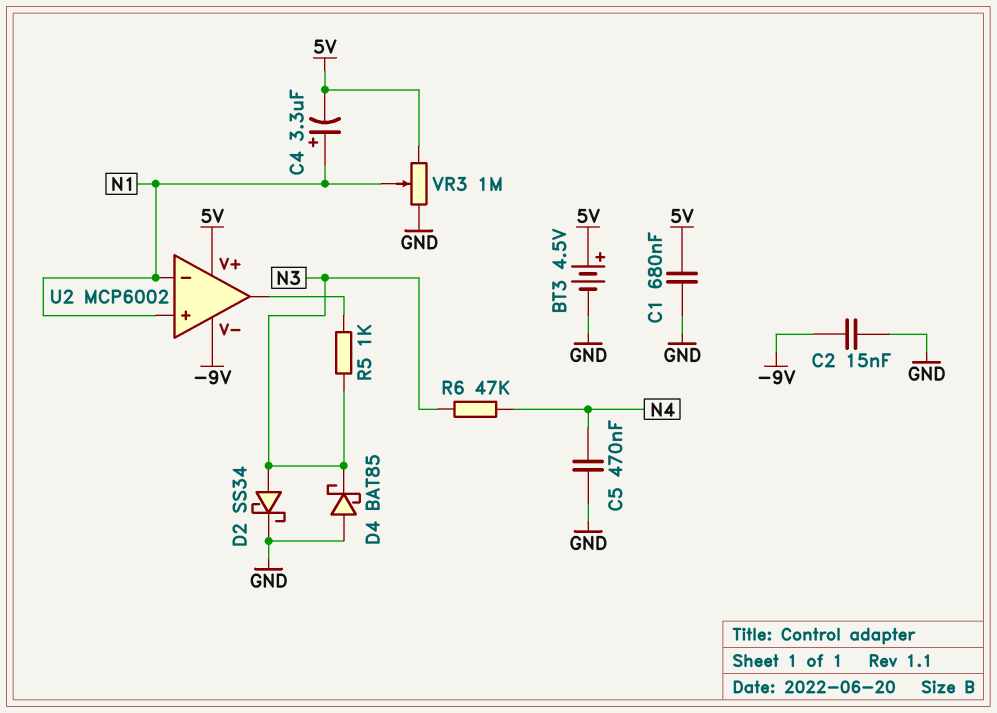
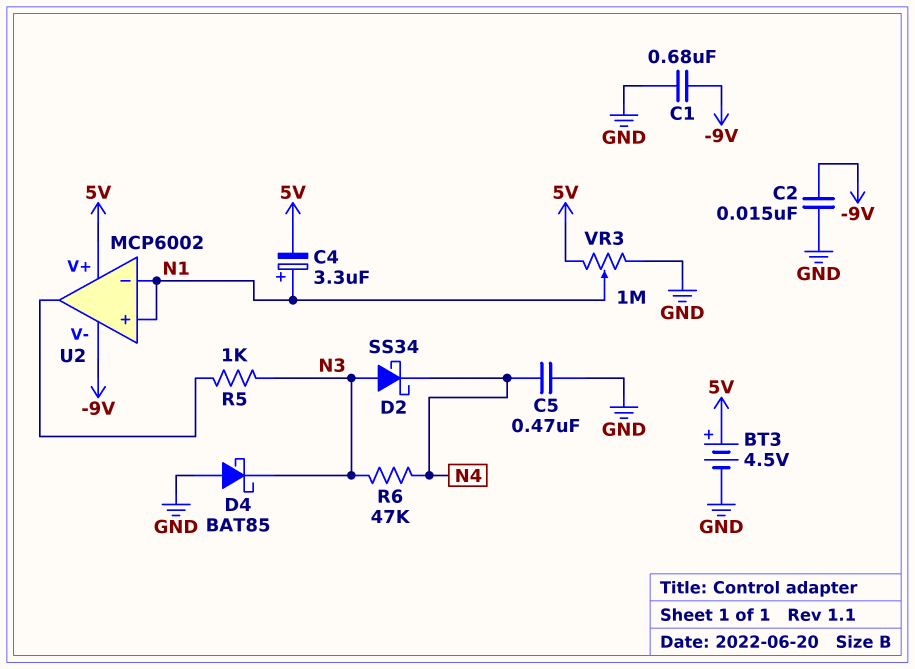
C1: 680nF (5V, GND) -> 680nF (-9V, GND)
D2: schottky SS34 (A N3, K GND) -> schottky SS34 (A N3, K N4)

